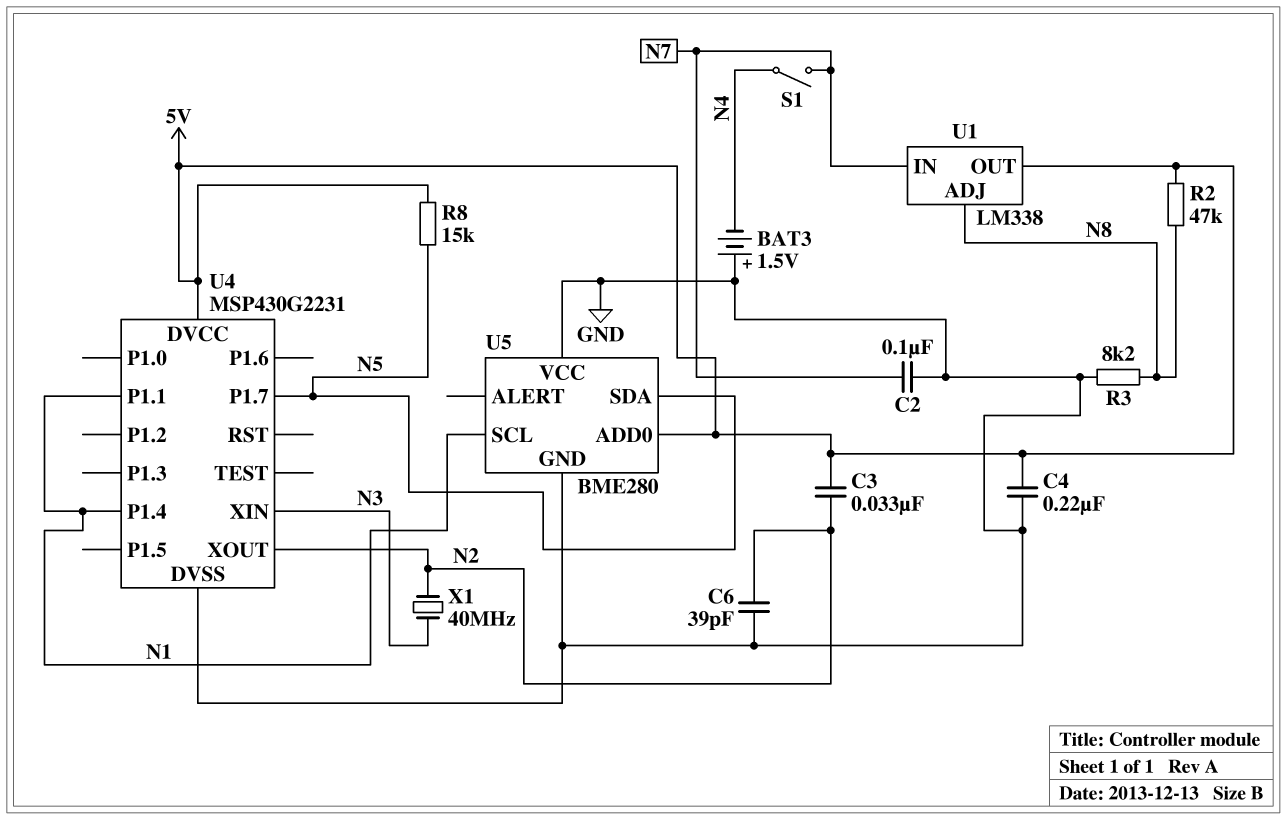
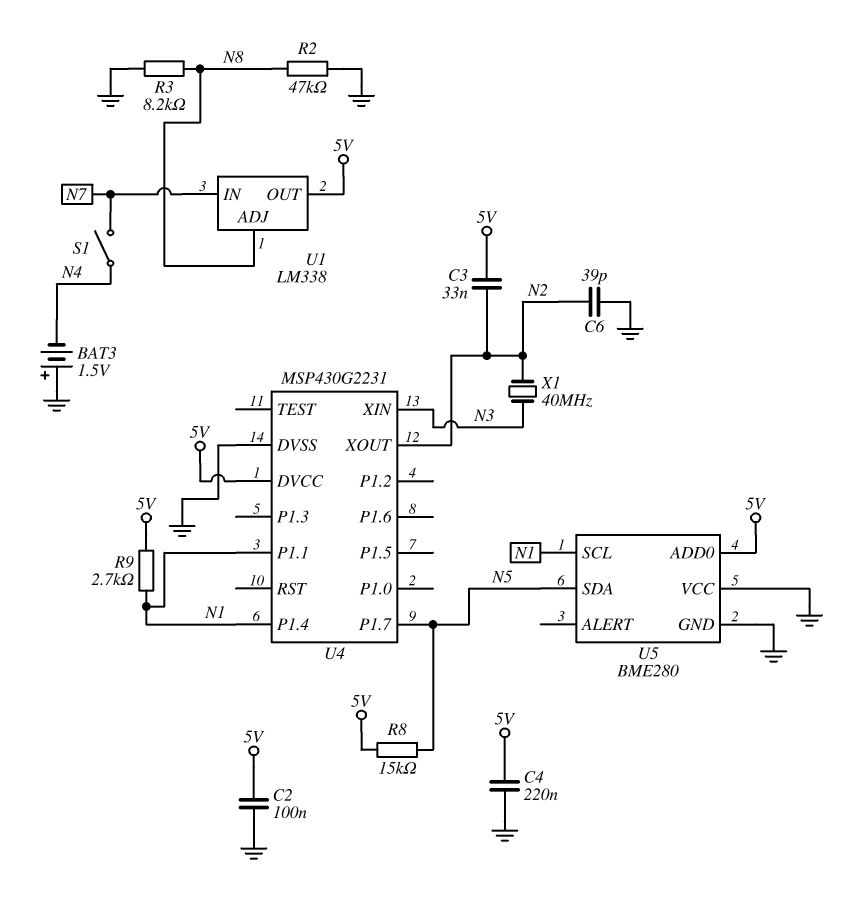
C2: 100nF (GND, N7) -> 100nF (5V, GND)
R2: 47k (5V, N8) -> 47k (GND, N8)
R9: none -> 2.7k (5V, N1)

